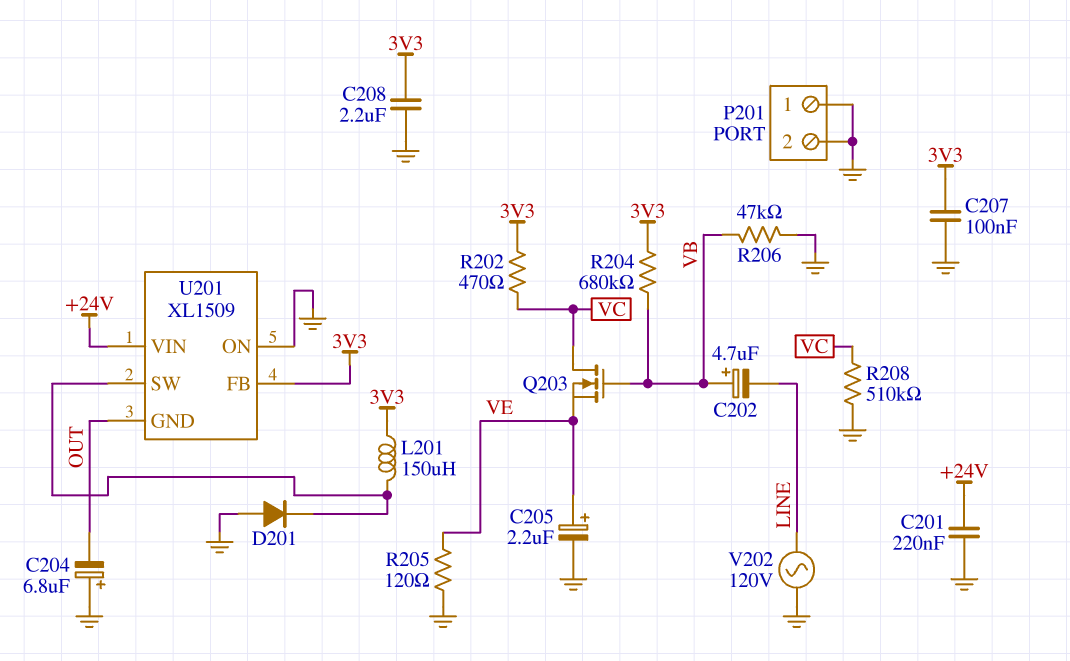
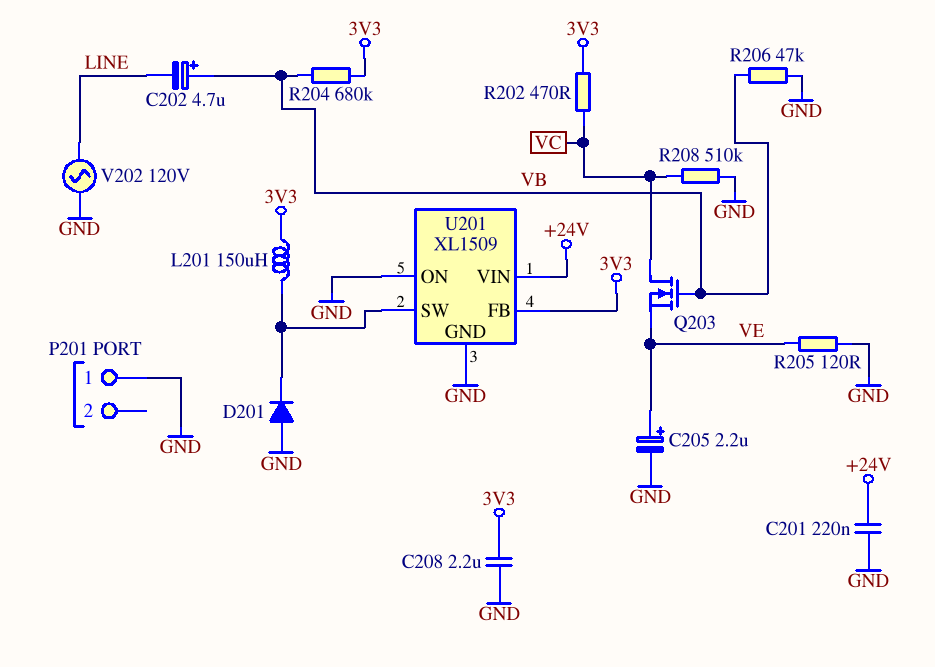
C204: 6.8uF (plus GND, minus OUT) -> none
C207: 100nF (3V3, GND) -> none
P201 pin 2: GND -> none
U201 pin GND: OUT -> GND

